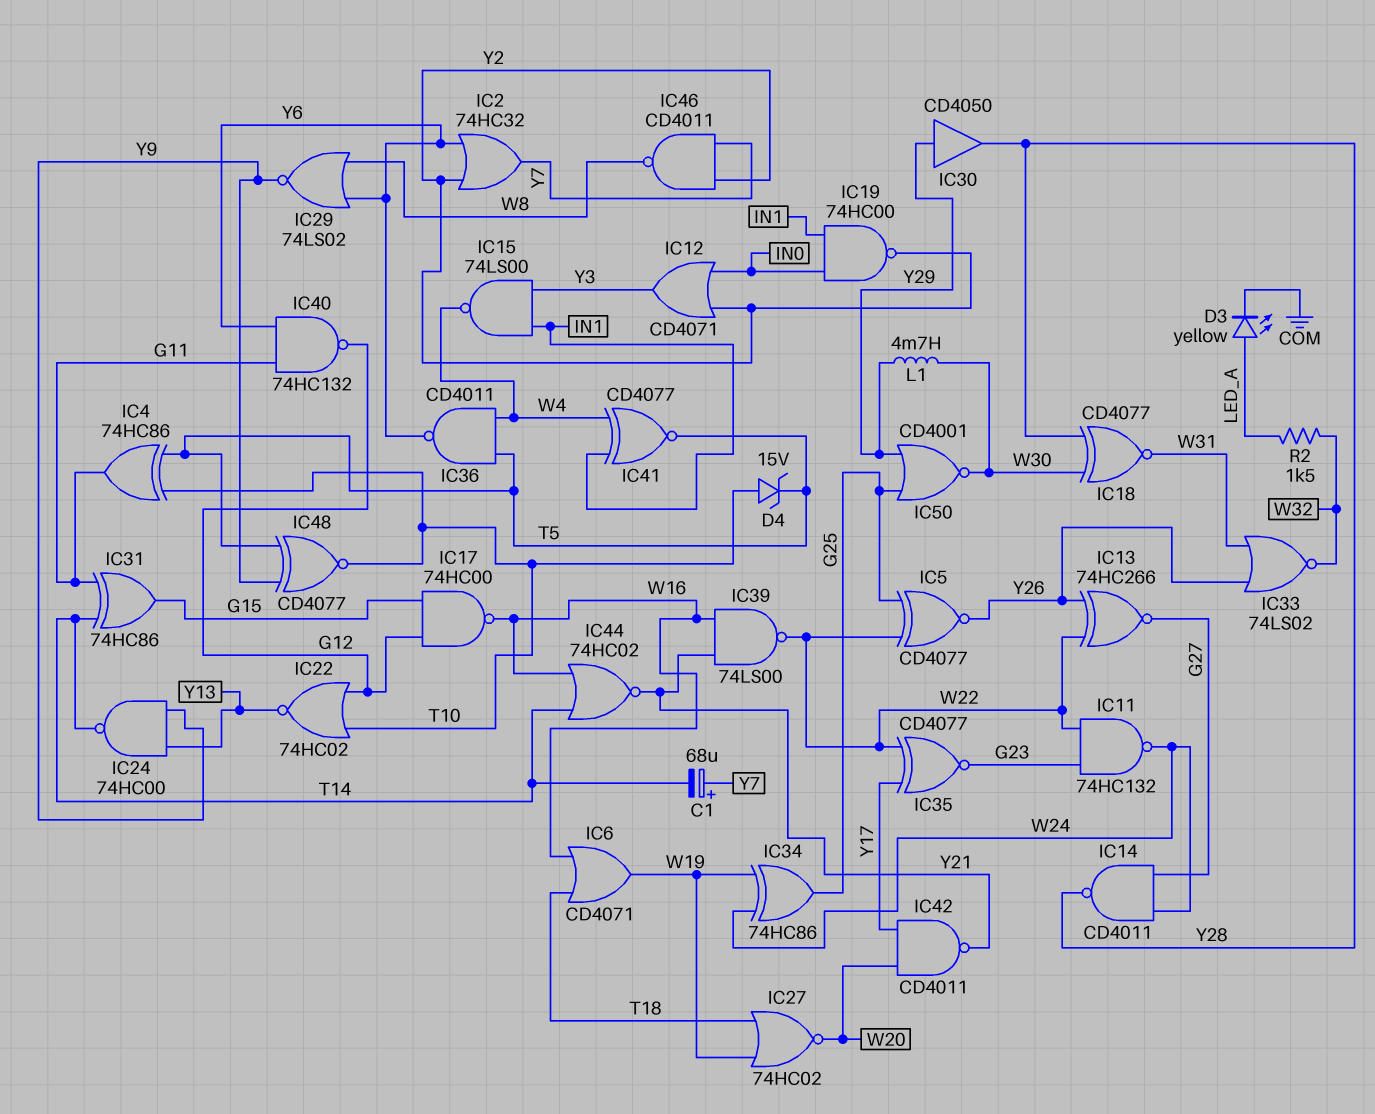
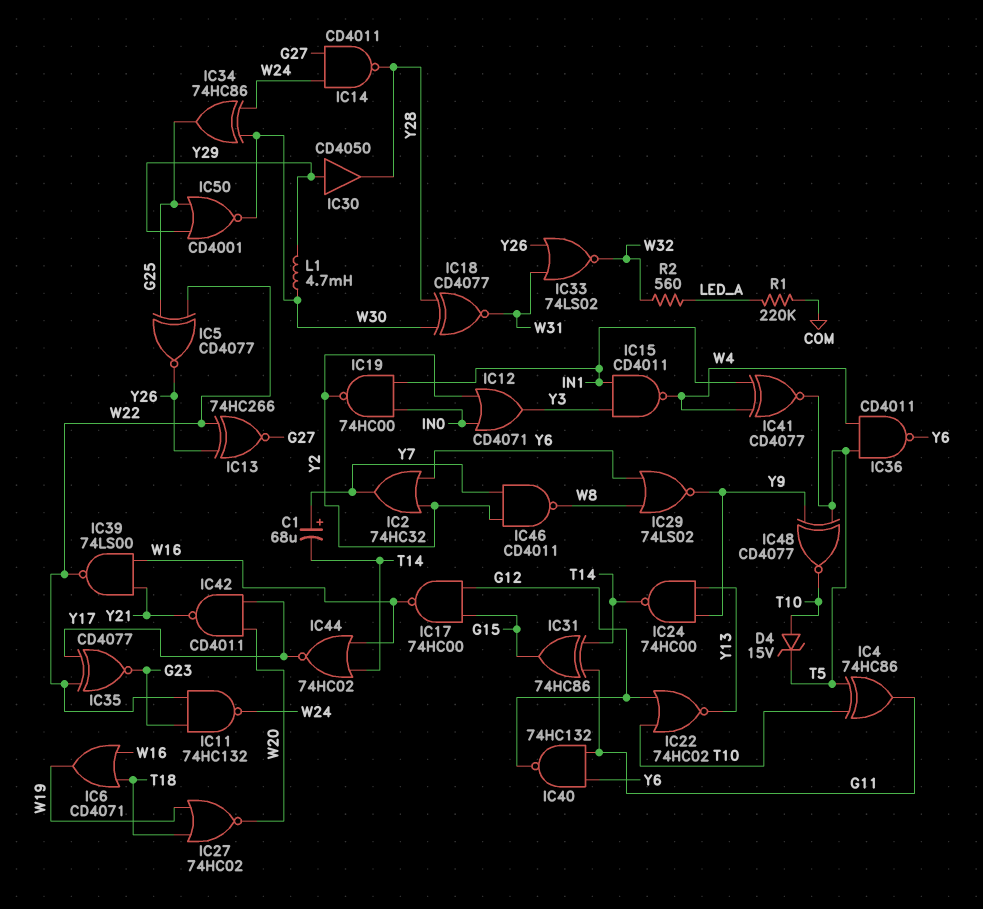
D3: LED yellow (A LED_A, K COM) -> none
IC15: NAND 74LS00 (in IN1, in Y3, out W4) -> NAND CD4011 (in IN1, in Y3, out W4)
IC34: XOR 74HC86 (in W19, in W24, out G25) -> XOR 74HC86 (in W24, in W30, out G25)
IC44: NOR 74HC02 (in T14, in W16, out Y21) -> NOR 74HC02 (in T14, in W16, out Y17)
R1: none -> 220k (COM, LED_A)
R2: 1.5k (LED_A, W32) -> 560 (LED_A, W32)

